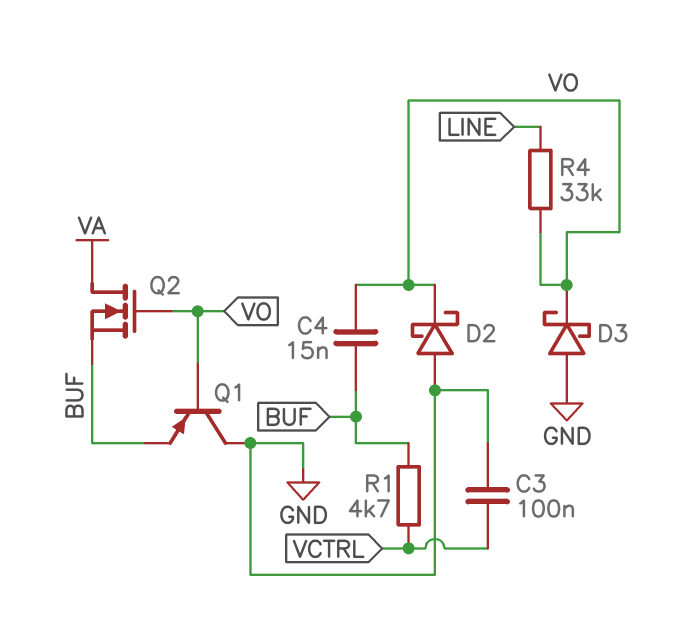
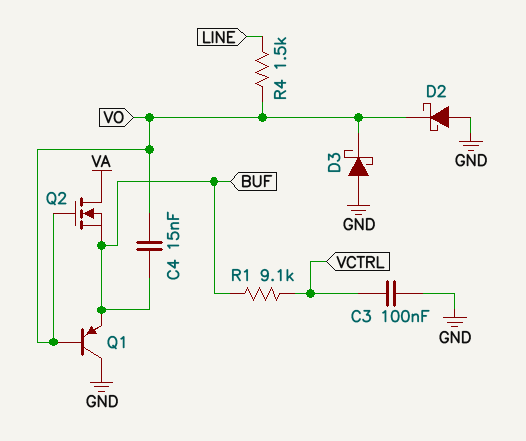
R1: 4.7k (BUF, VCTRL) -> 9.1k (BUF, VCTRL)
R4: 33k (LINE, VO) -> 1.5k (LINE, VO)

